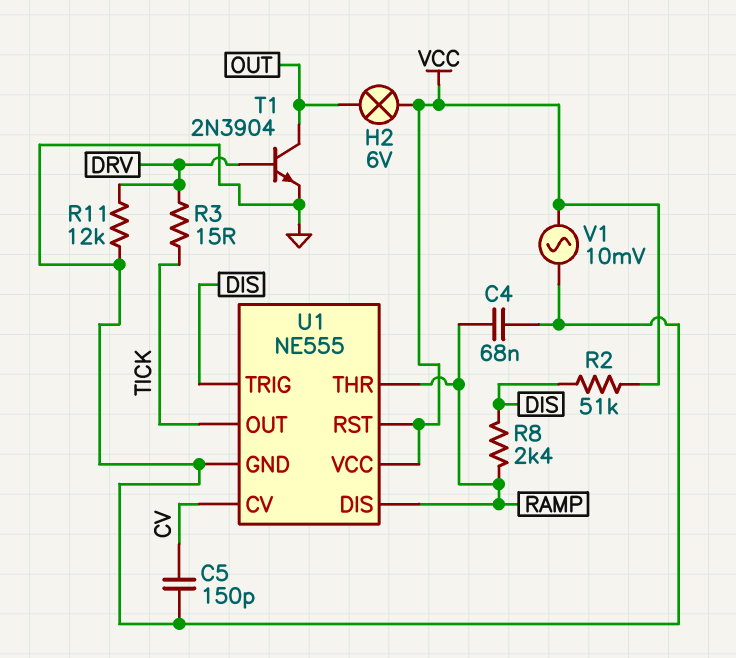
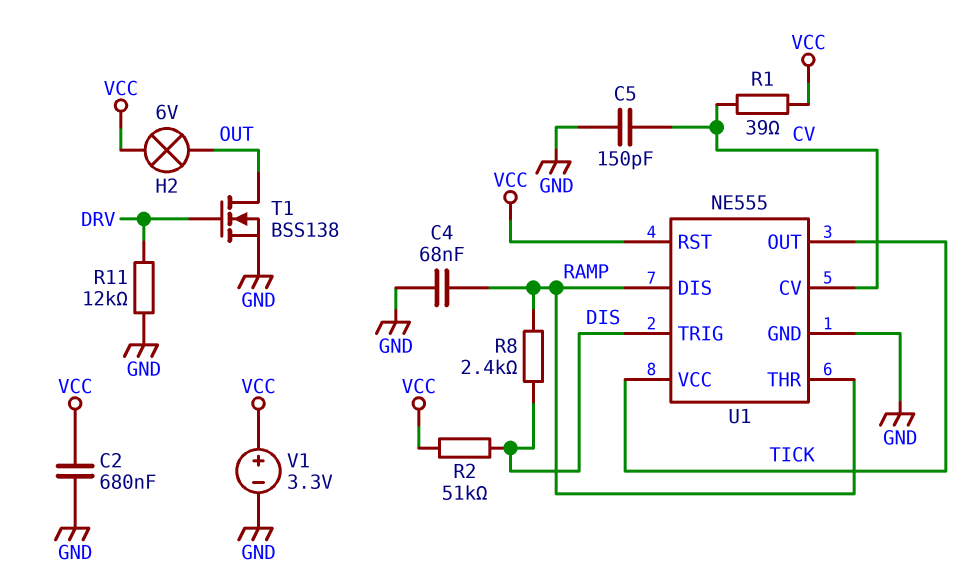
C2: none -> 680nF (GND, VCC)
R1: none -> 39 (CV, VCC)
R3: 15 (DRV, TICK) -> none
T1: NPN 2N3904 (B DRV, C OUT, E GND) -> NMOS BSS138 (G DRV, D OUT, S GND)
U1 pin VCC: VCC -> TICK
V1: AC 10mV (GND, VCC) -> 3.3V (plus VCC, minus GND)

